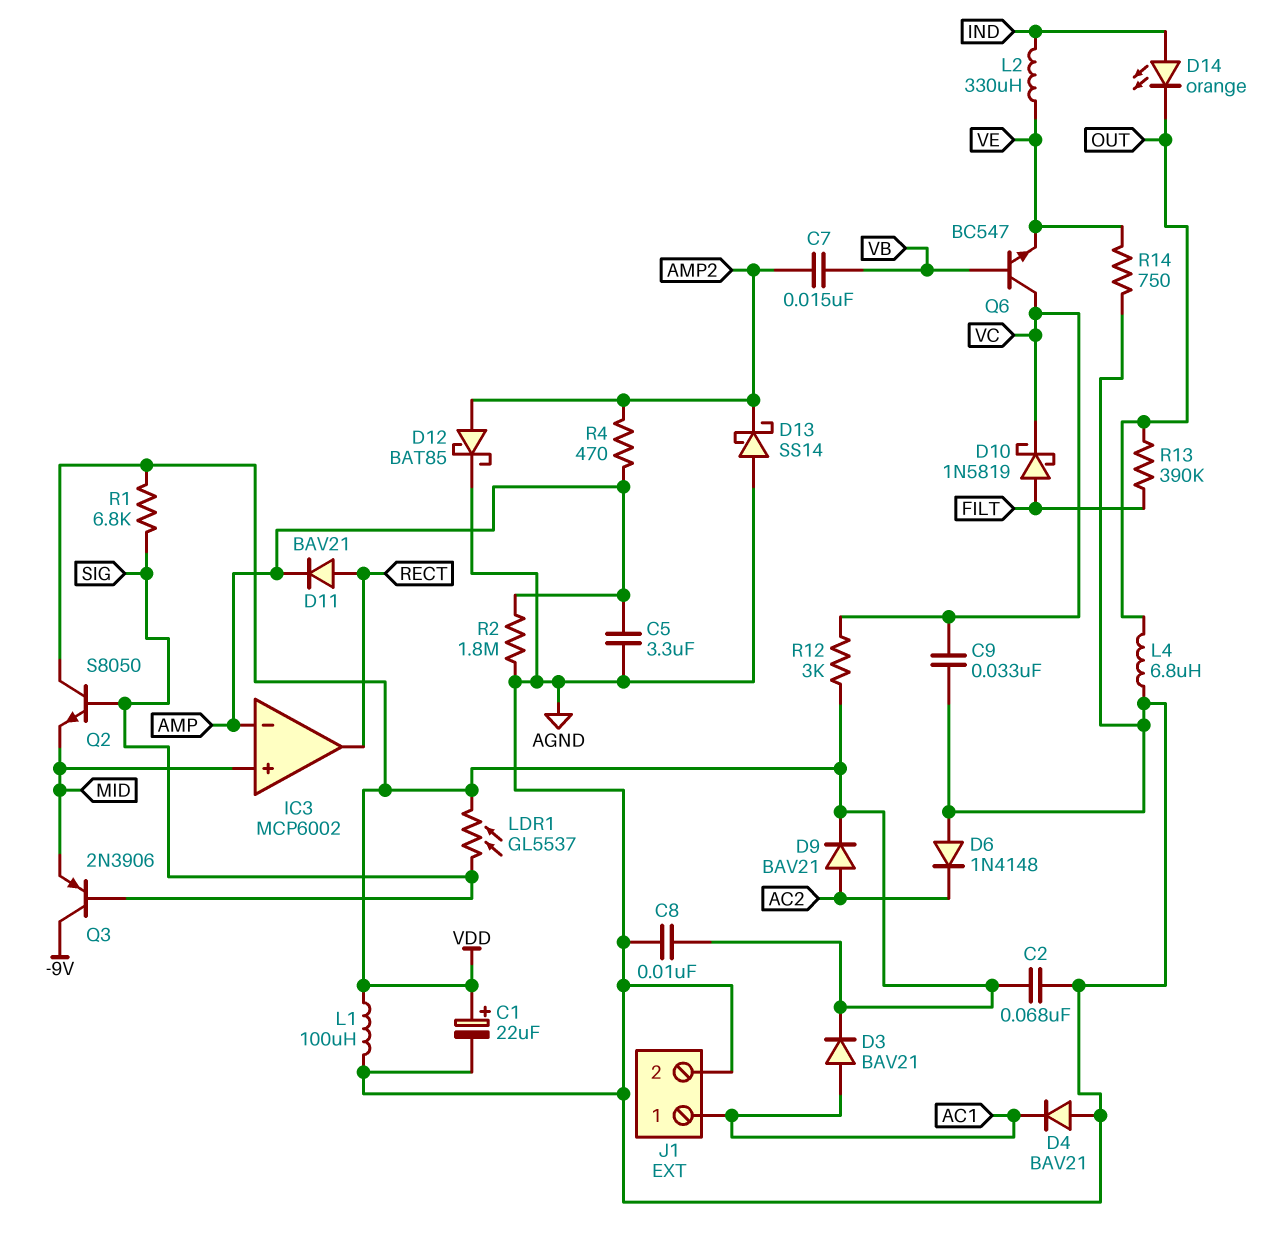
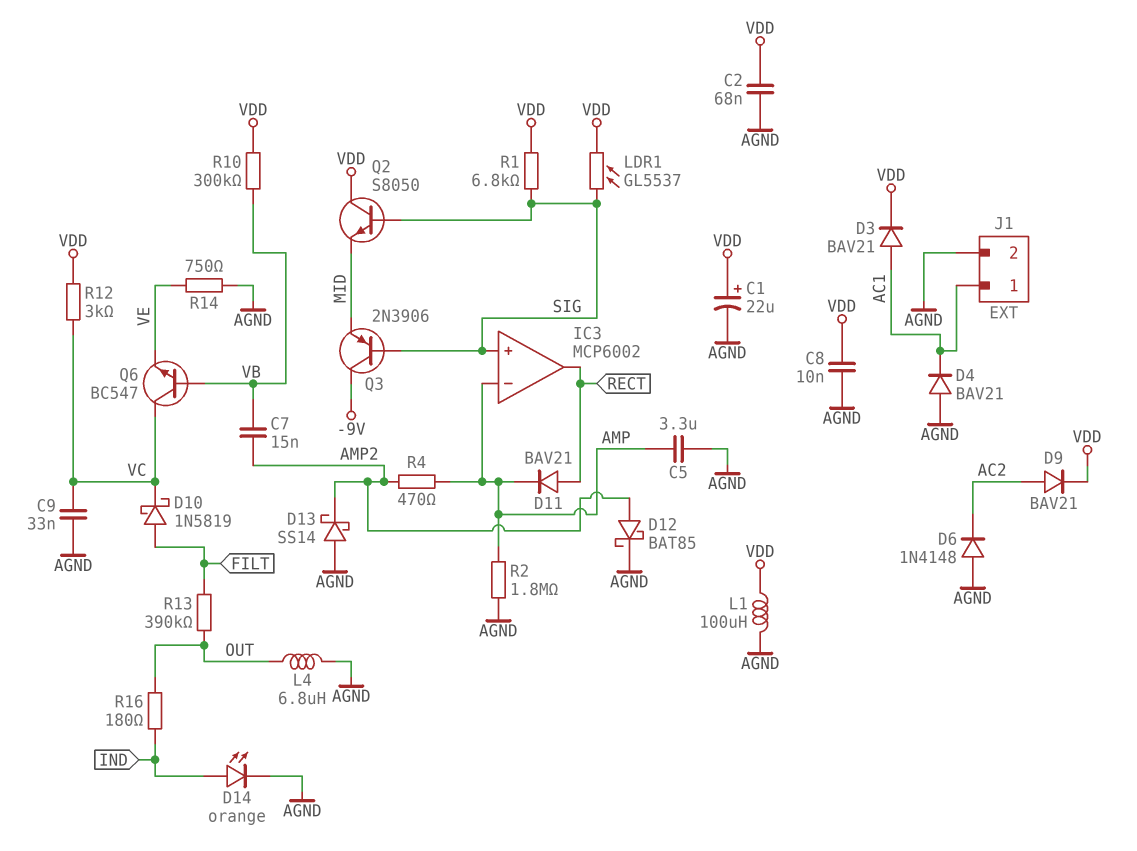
D14: LED orange (A IND, K OUT) -> LED orange (A IND, K AGND)
IC3 pin in+: MID -> SIG
L2: 330uH (IND, VE) -> none
R10: none -> 300k (VB, VDD)
R16: none -> 180 (IND, OUT)

